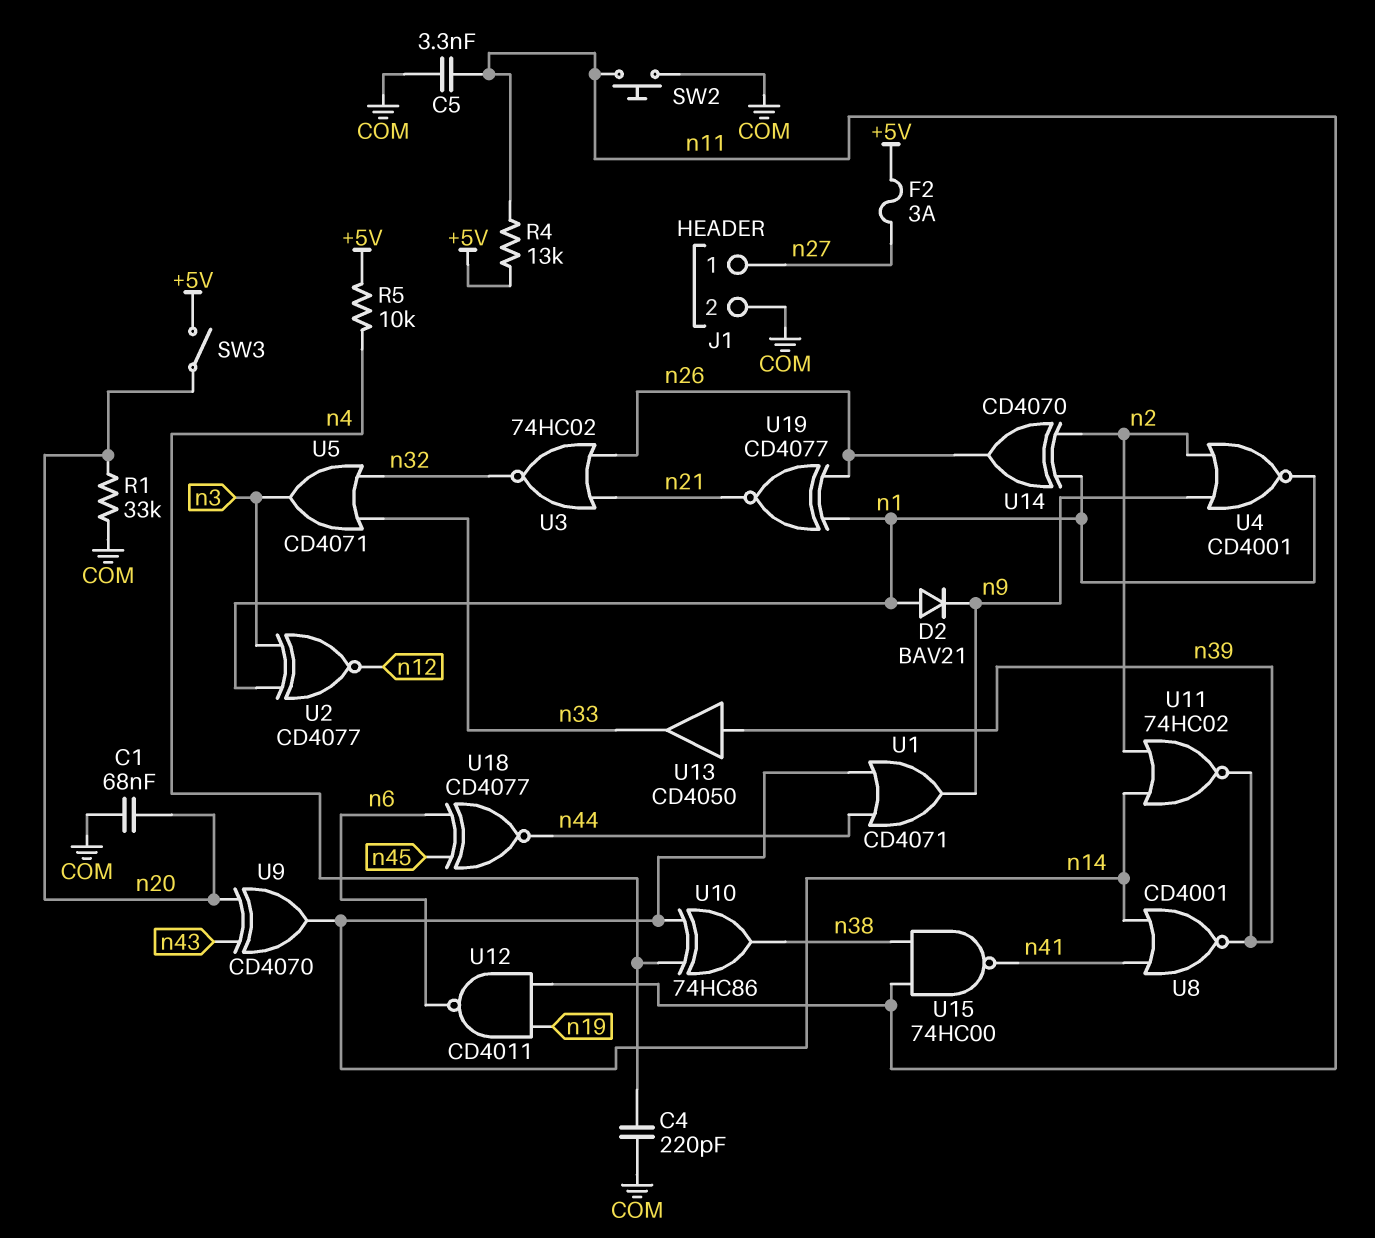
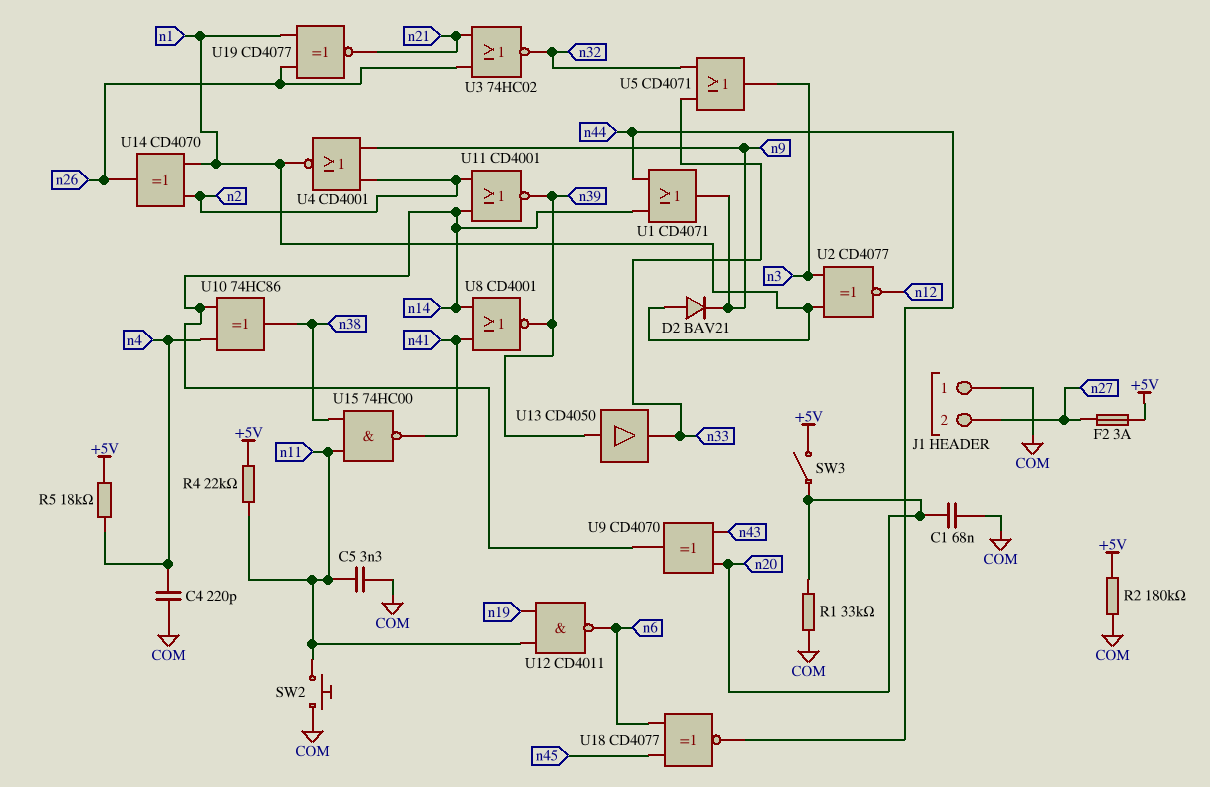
J1 pin 1: n27 -> COM
J1 pin 2: COM -> n27
R2: none -> 180k (+5V, COM)
R4: 13k (+5V, n11) -> 22k (+5V, n11)
R5: 10k (+5V, n4) -> 18k (+5V, n4)
U11: NOR 74HC02 (in n2, in n14, out n39) -> NOR CD4001 (in n2, in n14, out n39)

